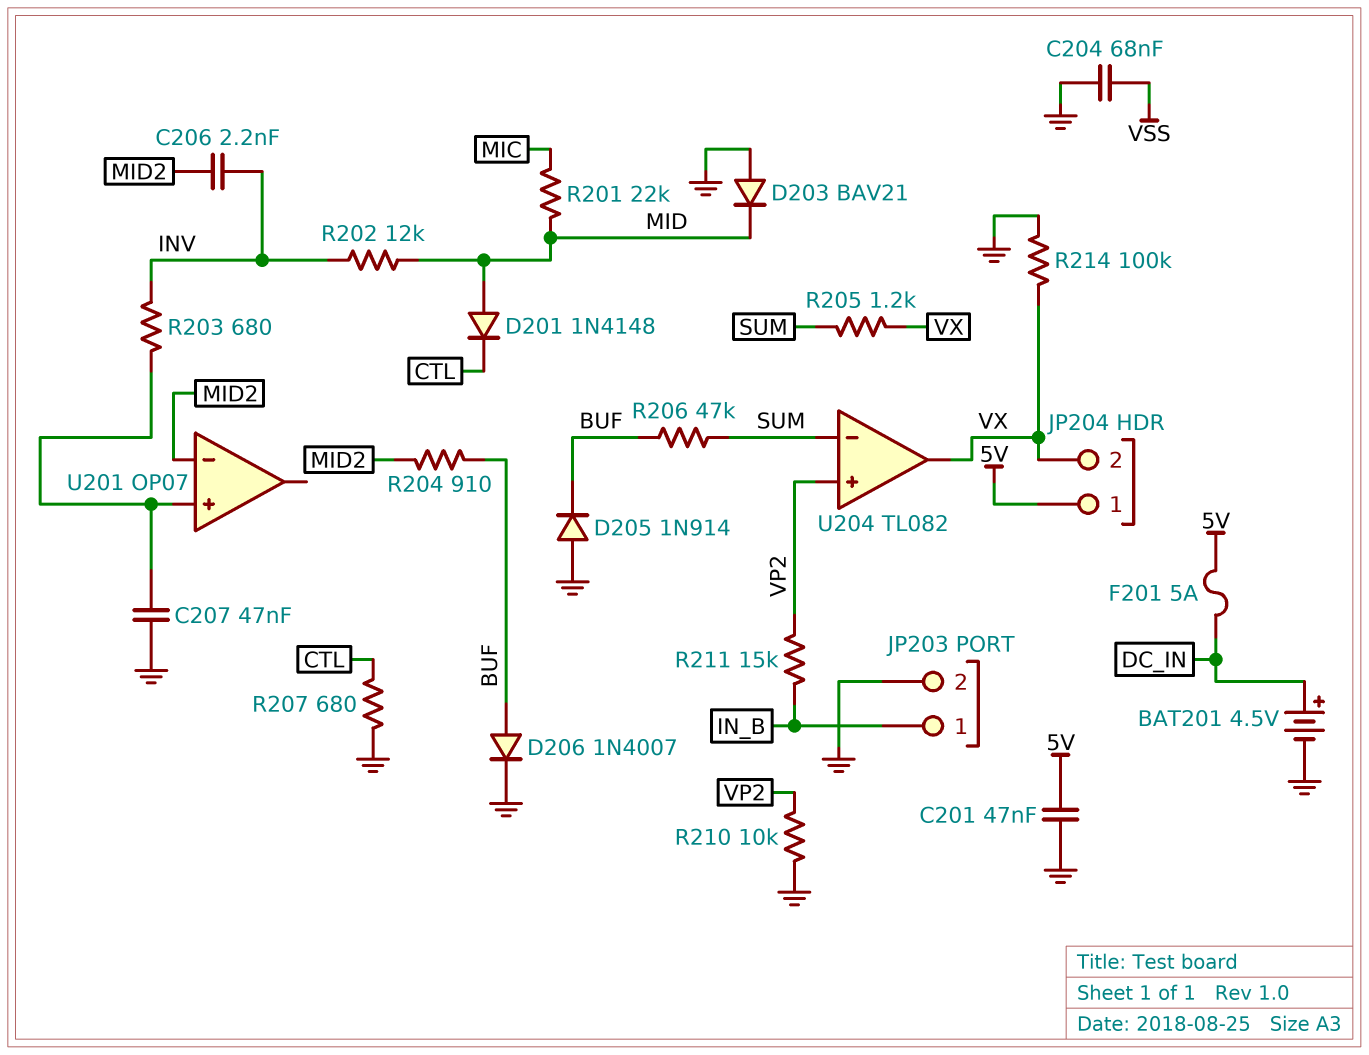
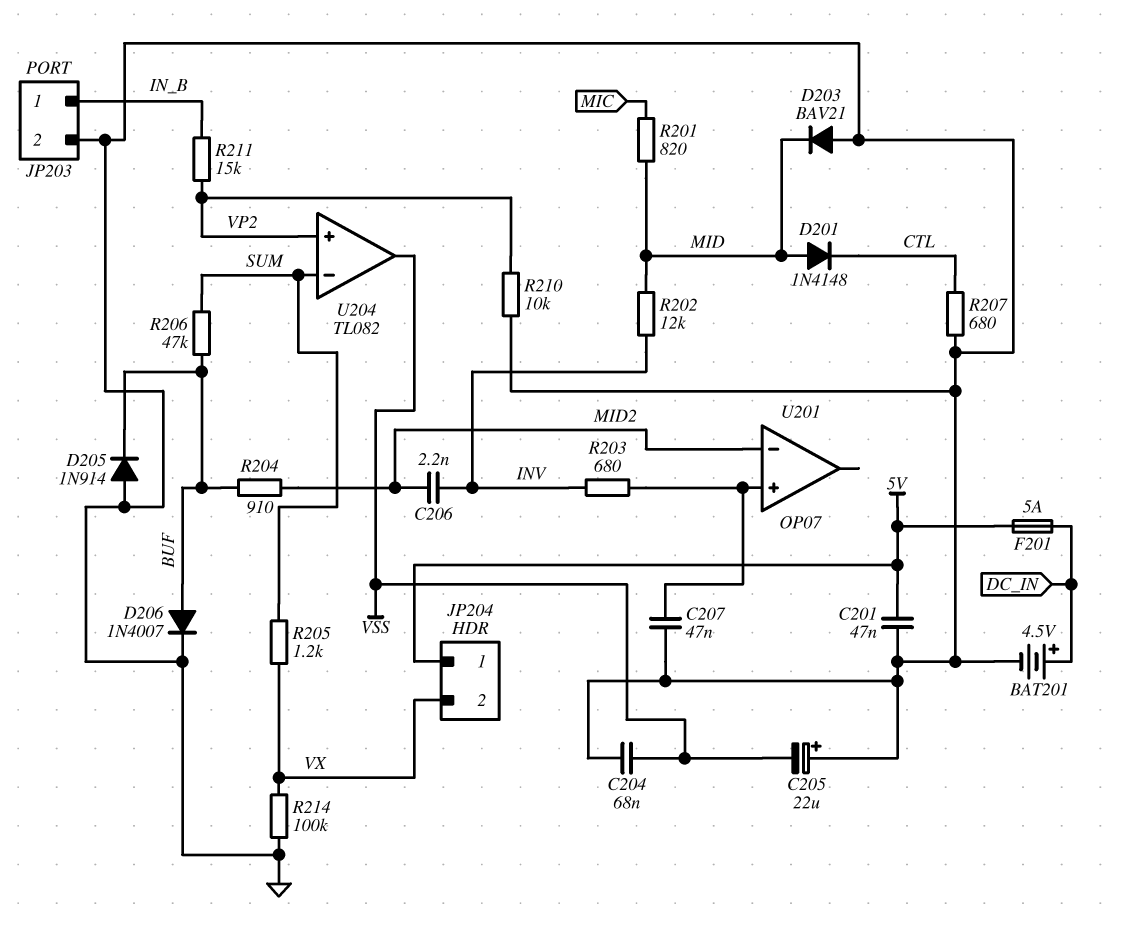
C205: none -> 22uF (plus GND, minus VSS)
R201: 22k (MIC, MID) -> 820 (MIC, MID)
U204 pin out: VX -> VSS

